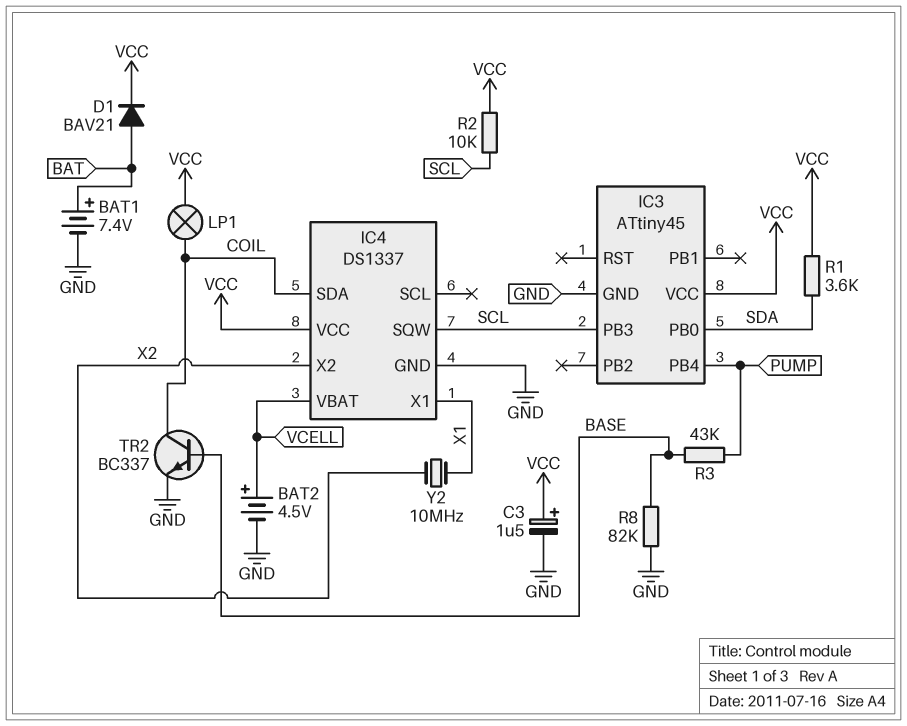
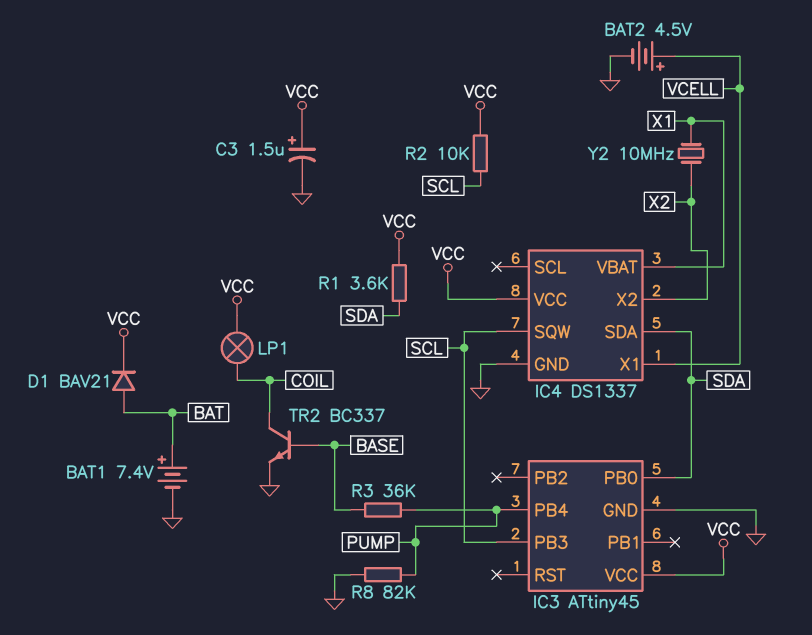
IC4 pin SDA: COIL -> SDA
IC4 pin VBAT: VCELL -> X1
IC4 pin X1: X1 -> VCELL
R3: 43k (BASE, PUMP) -> 36k (BASE, PUMP)
R8: 82k (BASE, GND) -> 82k (GND, PUMP)

